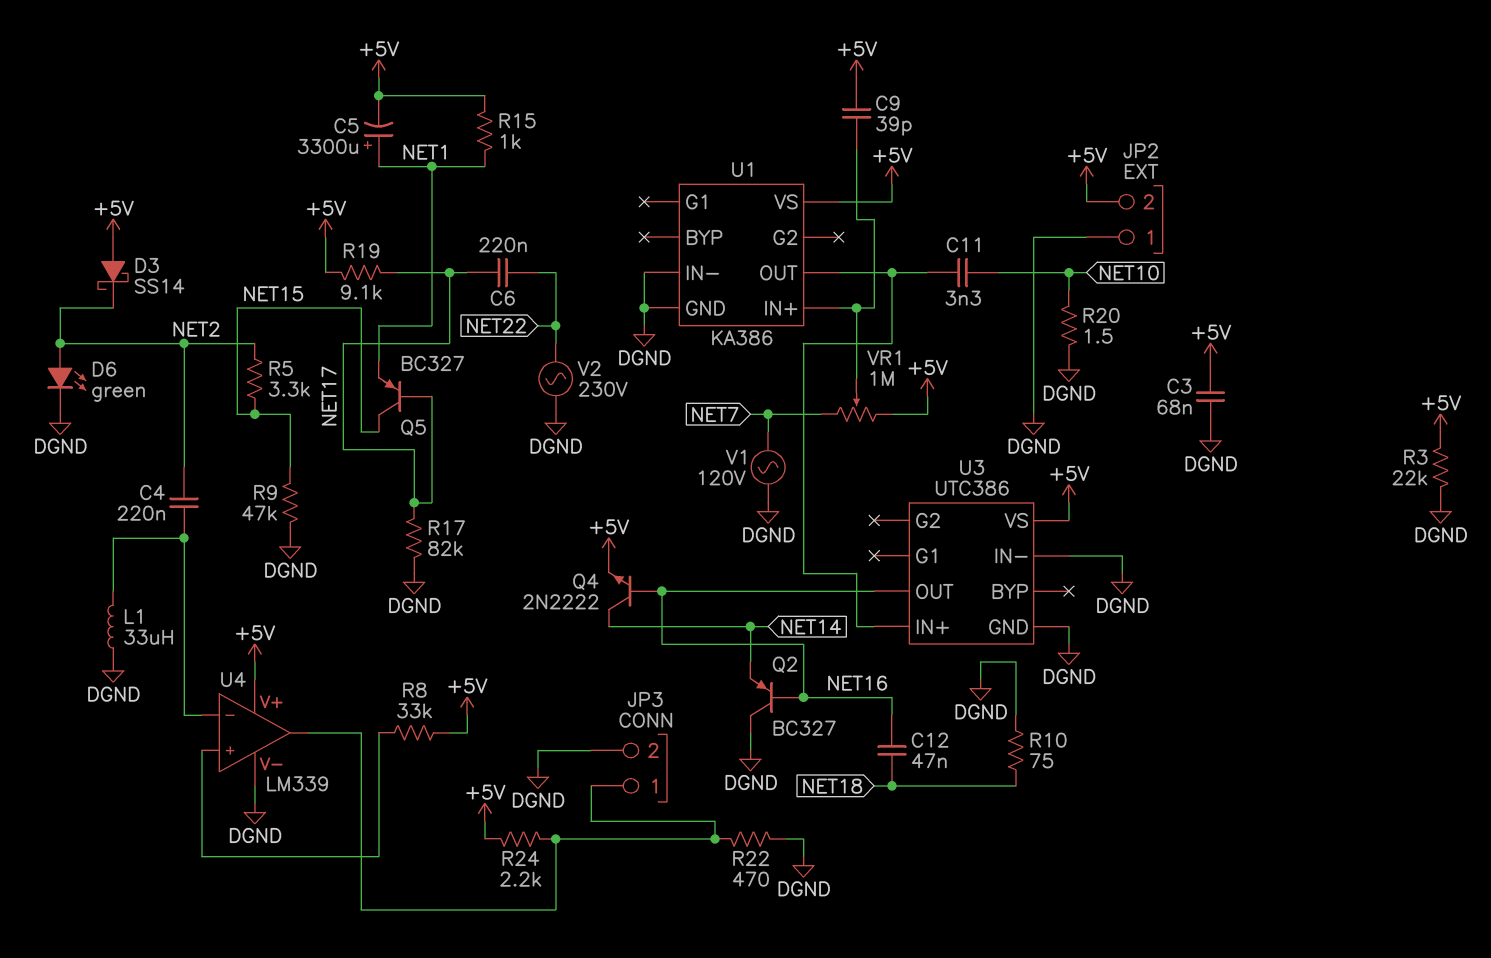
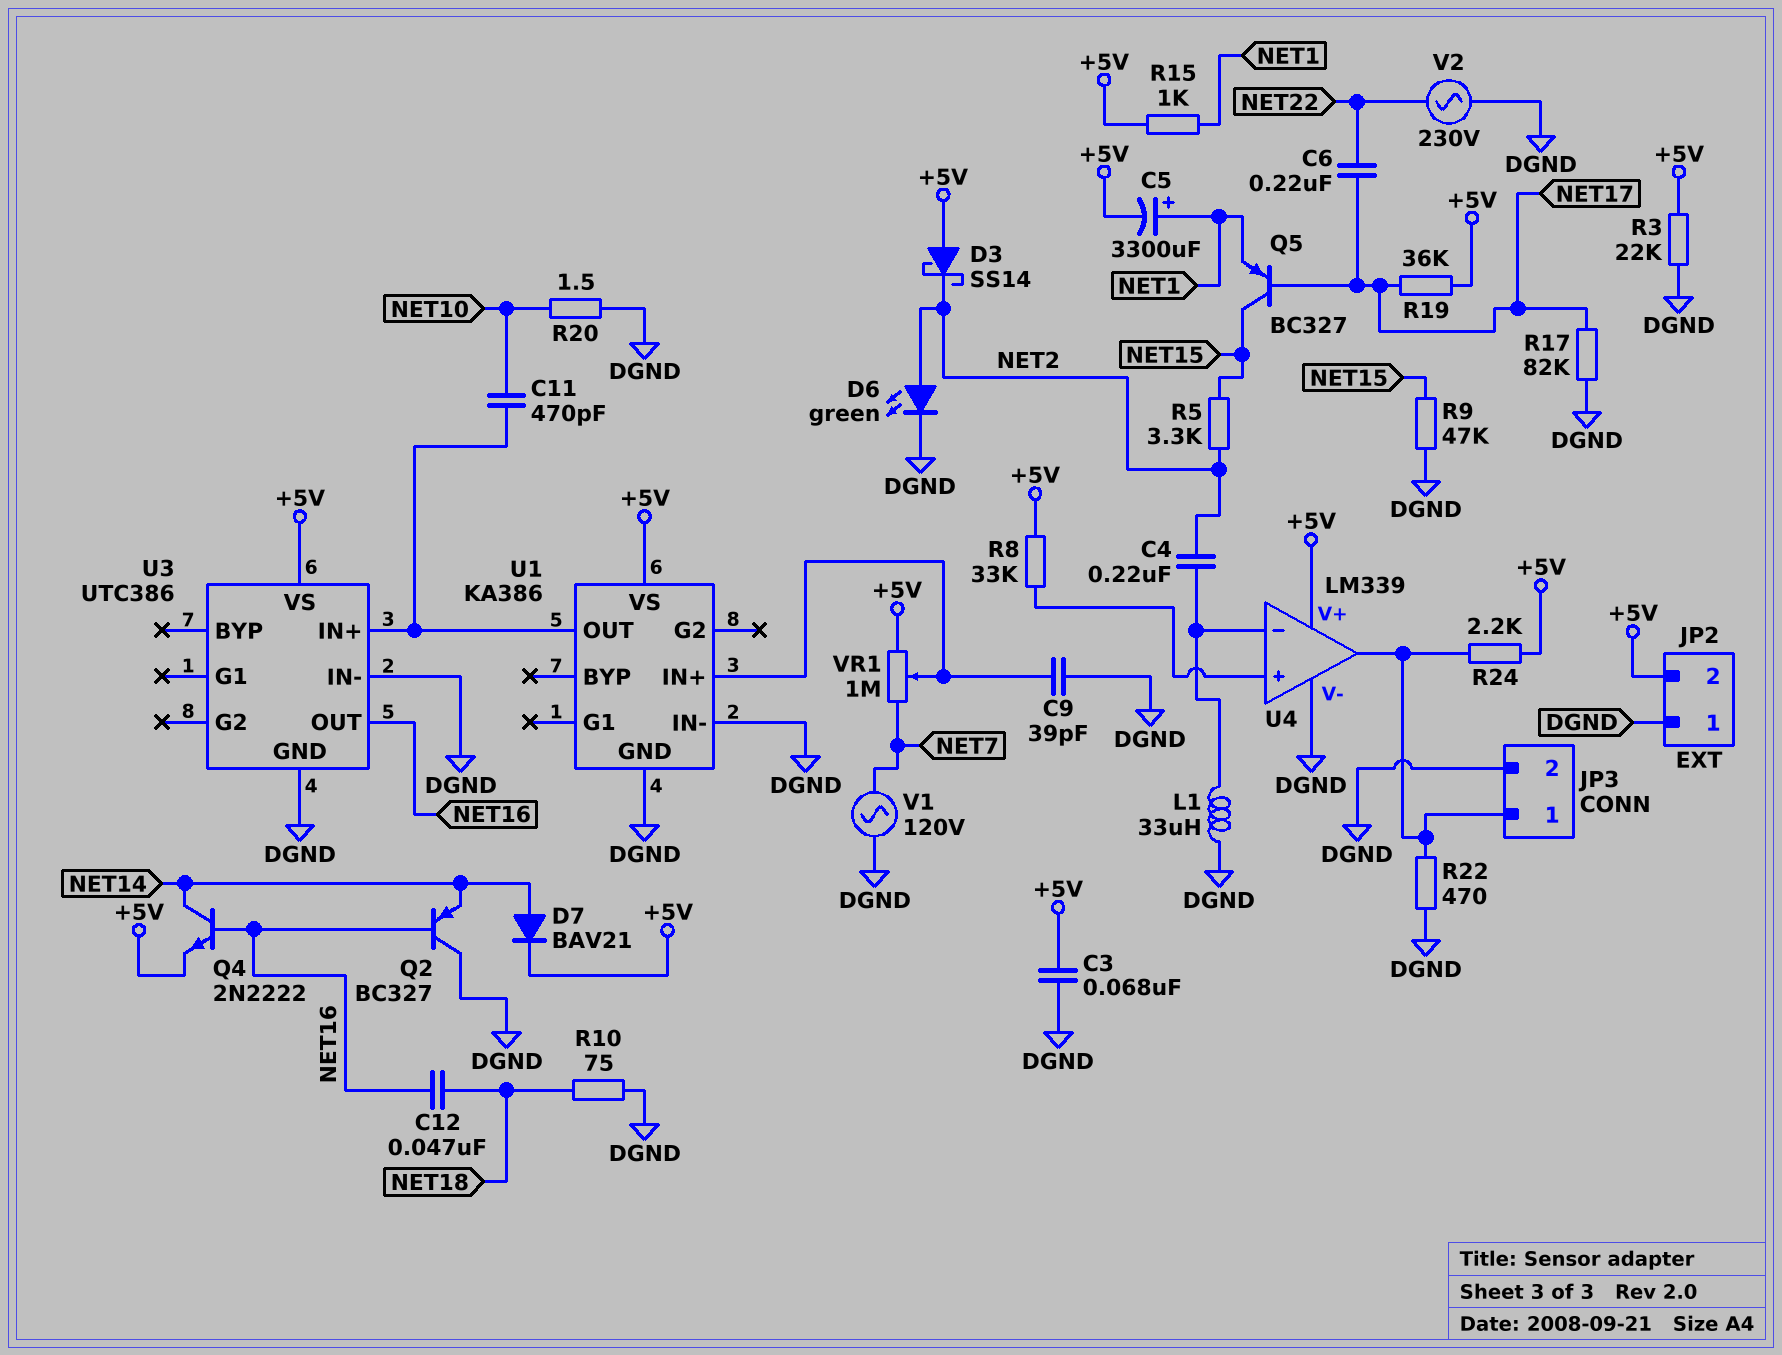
C9: 39pF (+5V, U1/IN+) -> 39pF (DGND, U1/IN+)
C11: 3.3nF (NET10, U1/OUT) -> 470pF (NET10, U1/OUT)
D7: none -> diode BAV21 (A NET14, K +5V)
R19: 9.1k (+5V, NET17) -> 36k (+5V, NET17)

